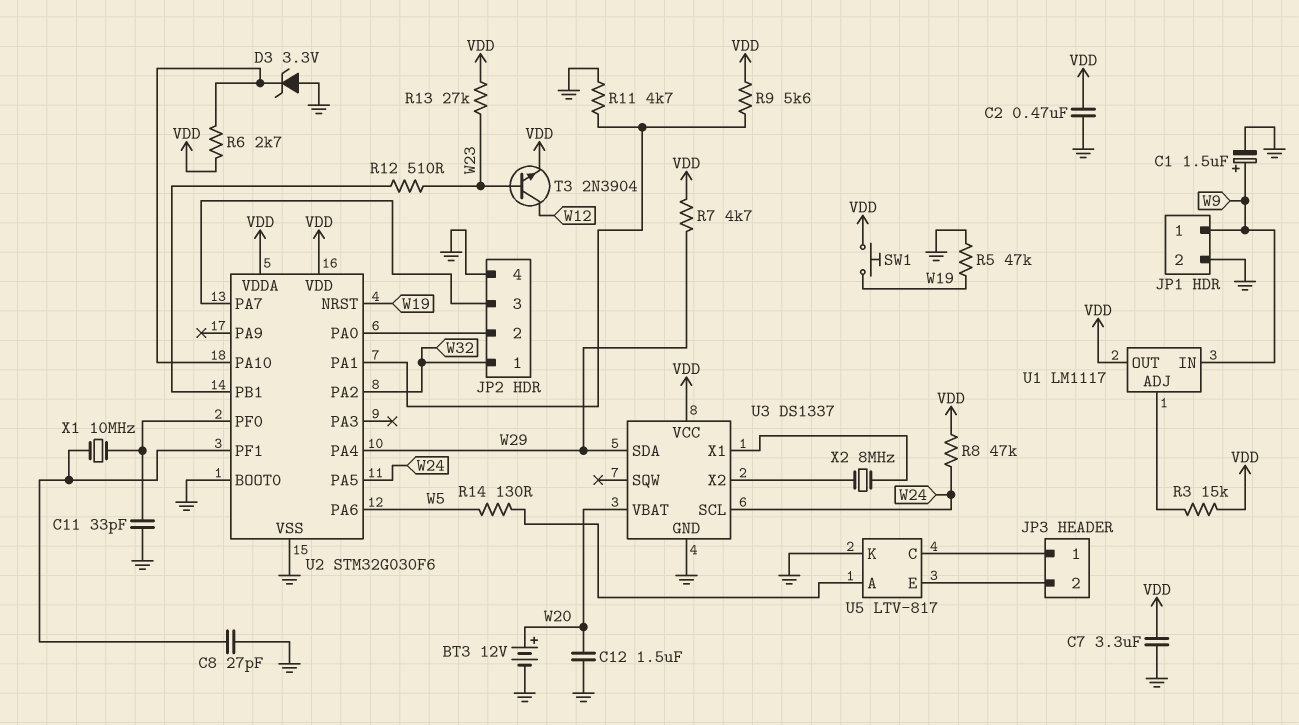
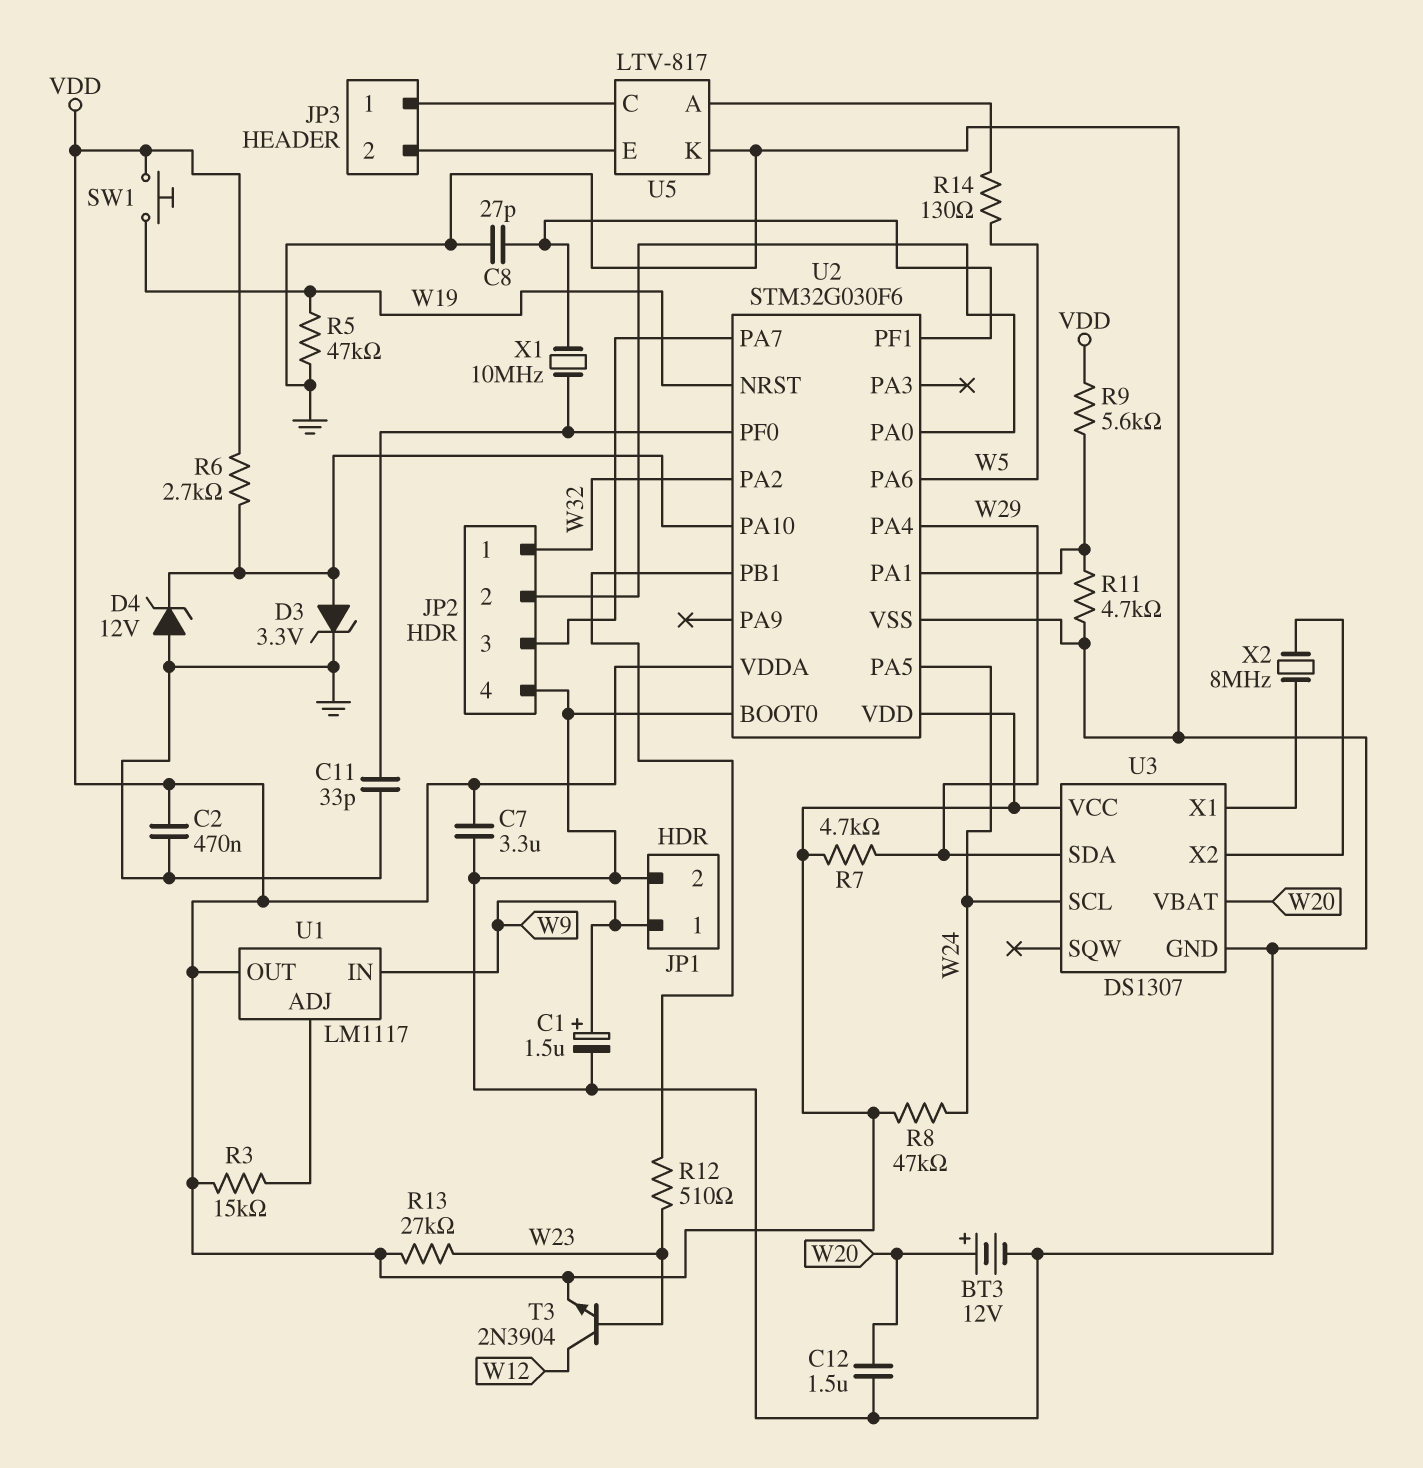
D3: zener 3.3V (A GND, K U2/PA10) -> zener 3.3V (A U2/PA10, K GND)
D4: none -> zener 12V (A GND, K U2/PA10)
U3: DS1337 -> DS1307

